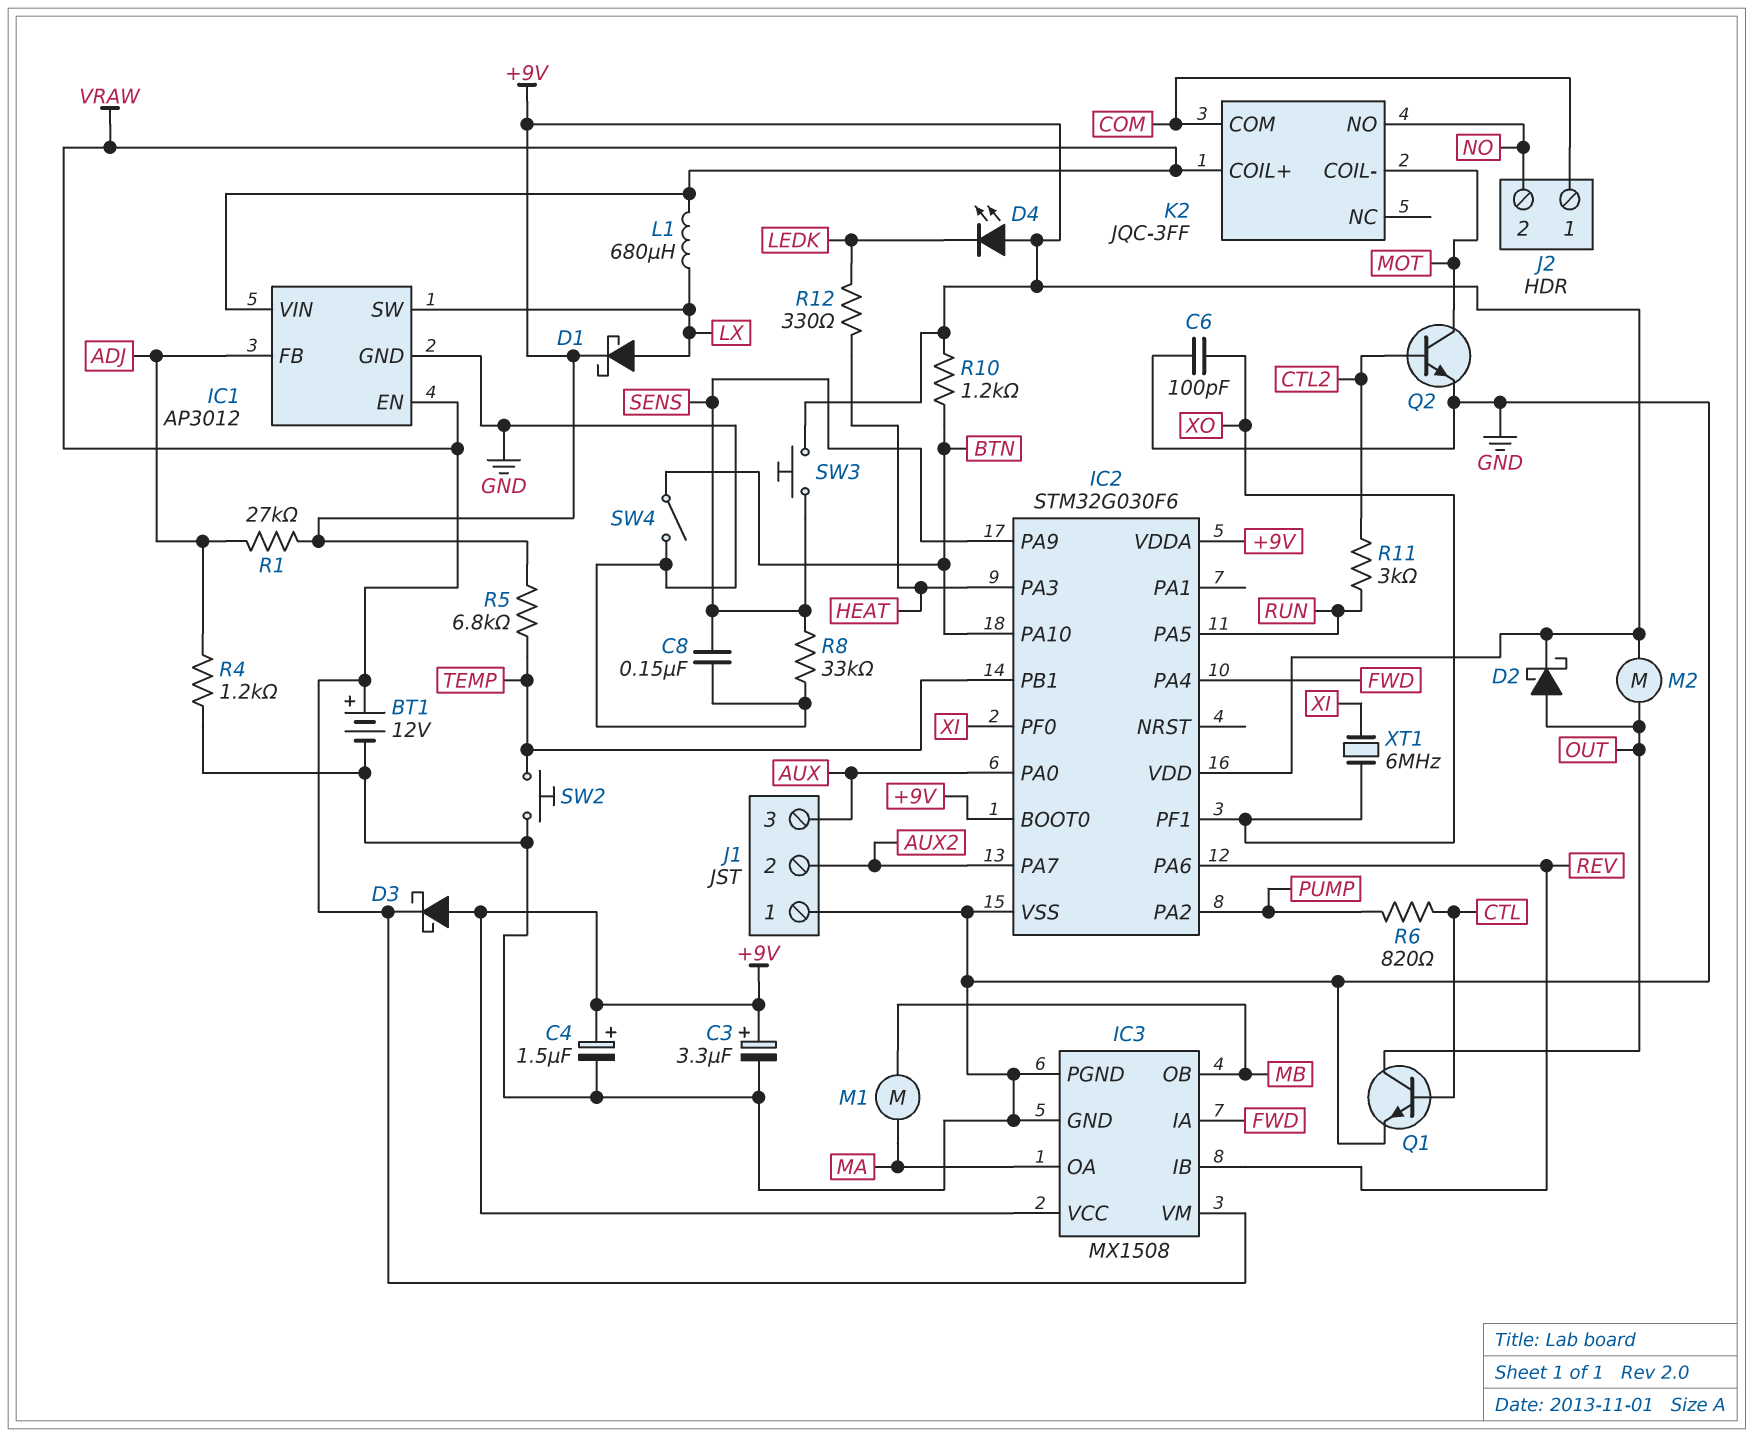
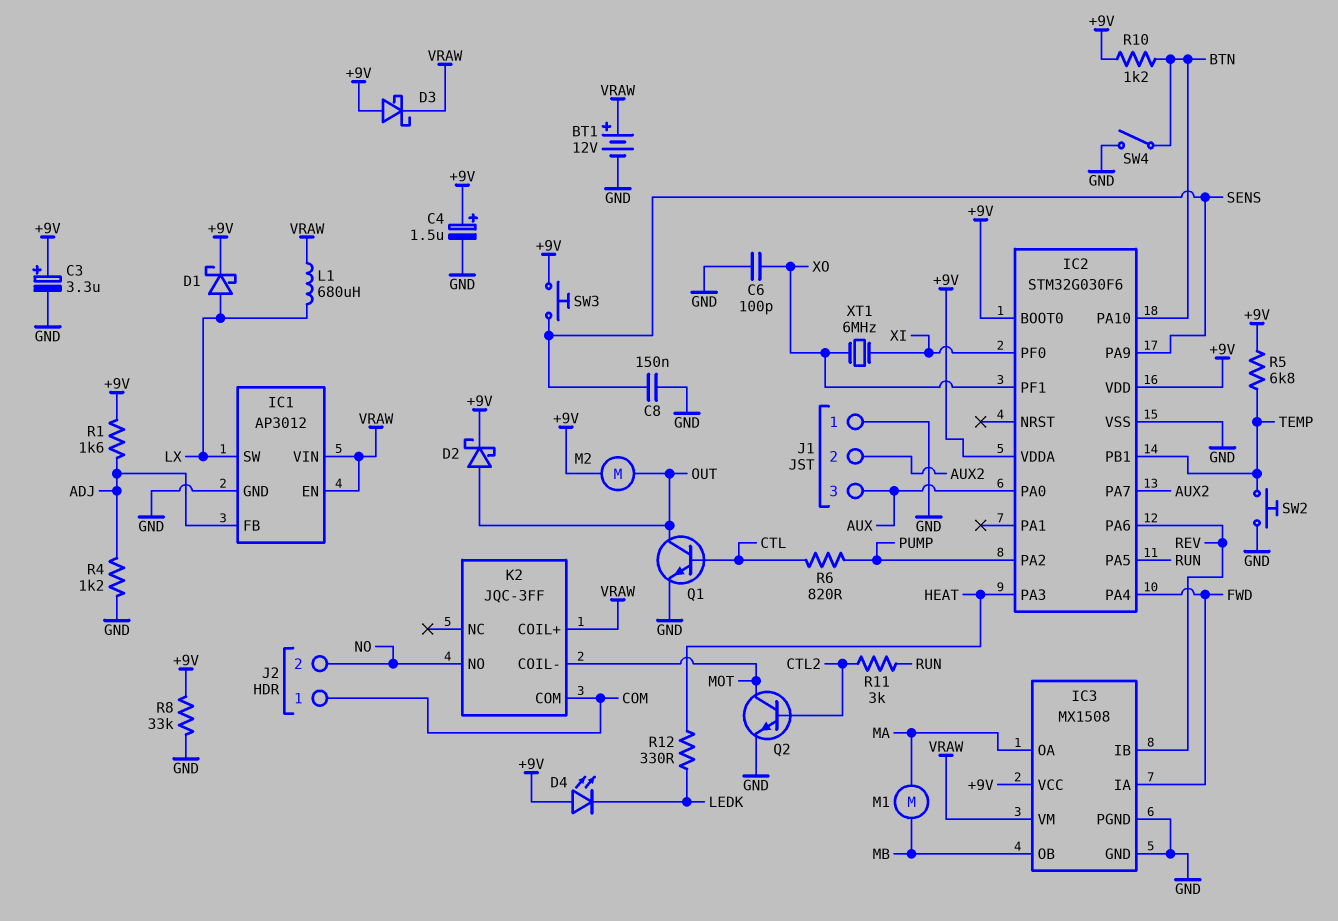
R1: 27k (+9V, ADJ) -> 1.6k (+9V, ADJ)
R8: 33k (GND, SENS) -> 33k (+9V, GND)

